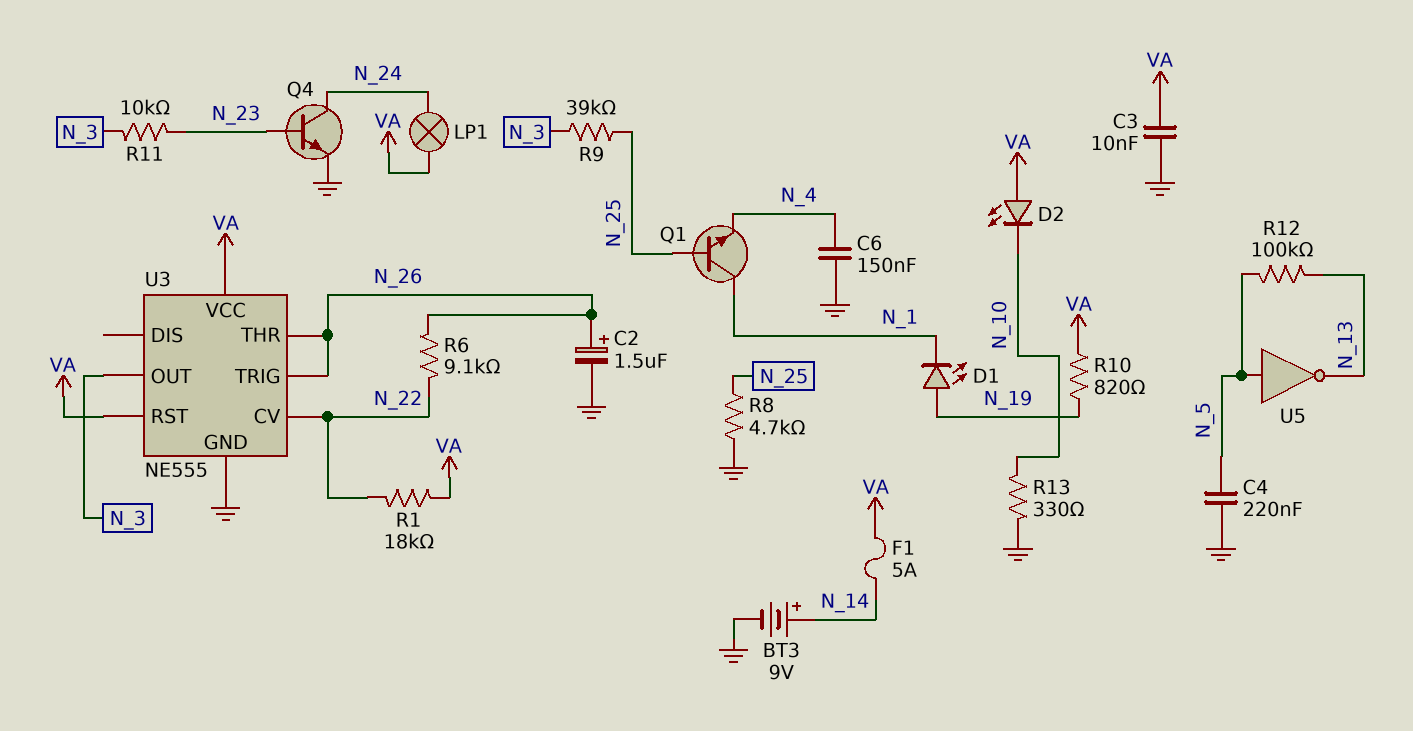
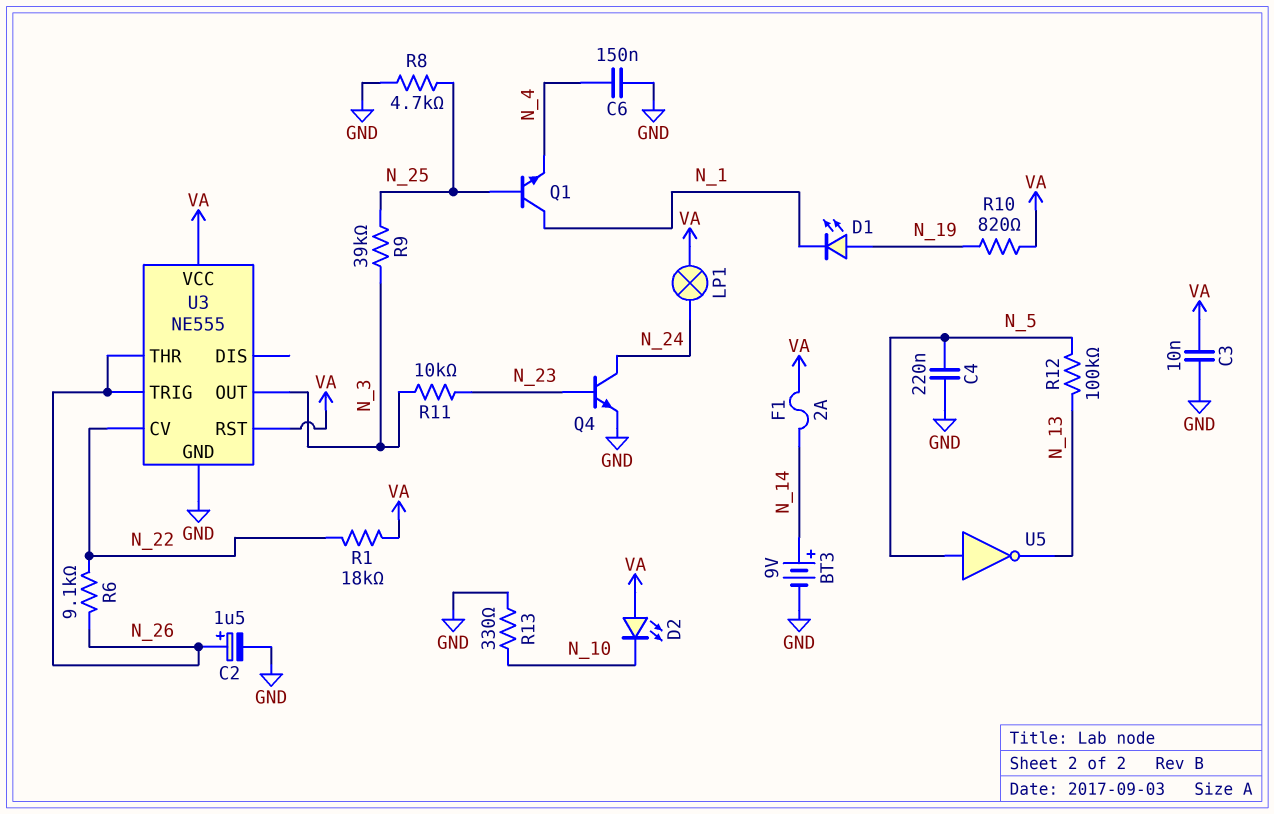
F1: 5A (N_14, VA) -> 2A (N_14, VA)

